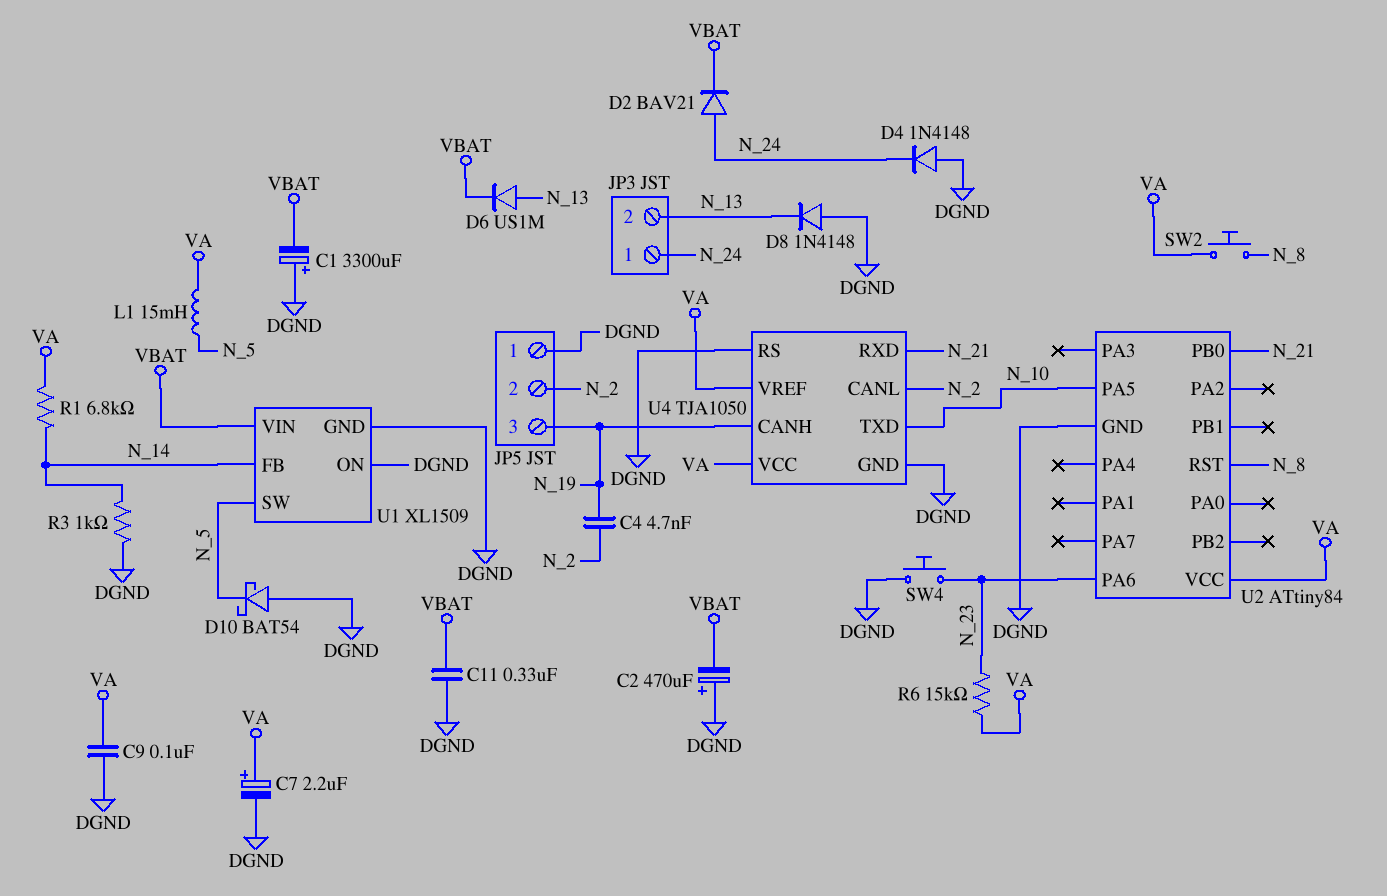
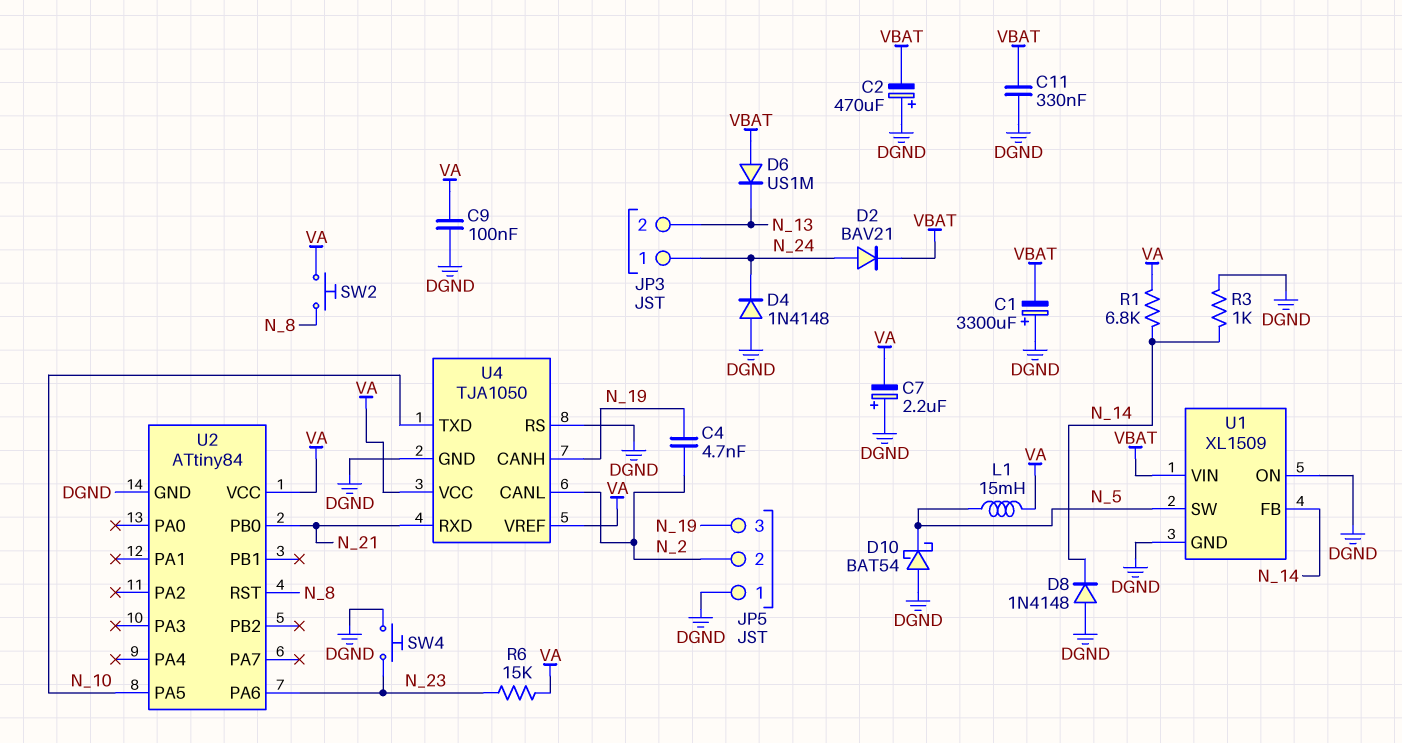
C7: 2.2uF (plus VA, minus DGND) -> 2.2uF (plus DGND, minus VA)
D6: diode US1M (A N_13, K VBAT) -> diode US1M (A VBAT, K N_13)
D8: diode 1N4148 (A DGND, K N_13) -> diode 1N4148 (A DGND, K N_14)

